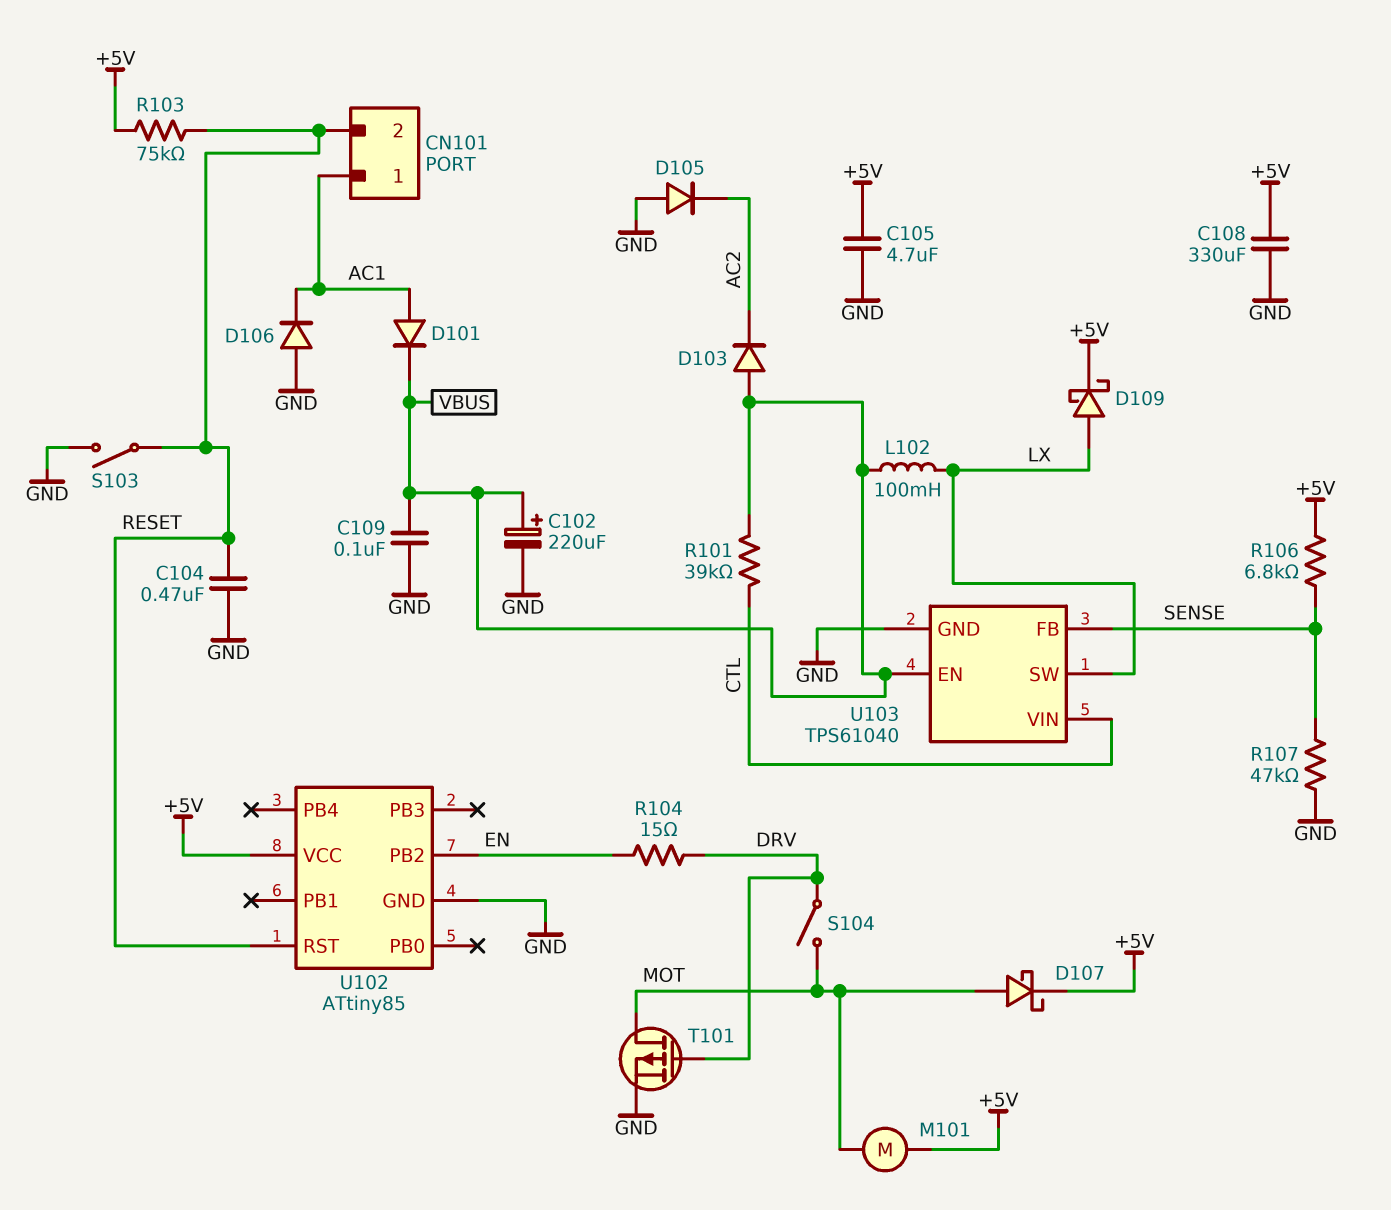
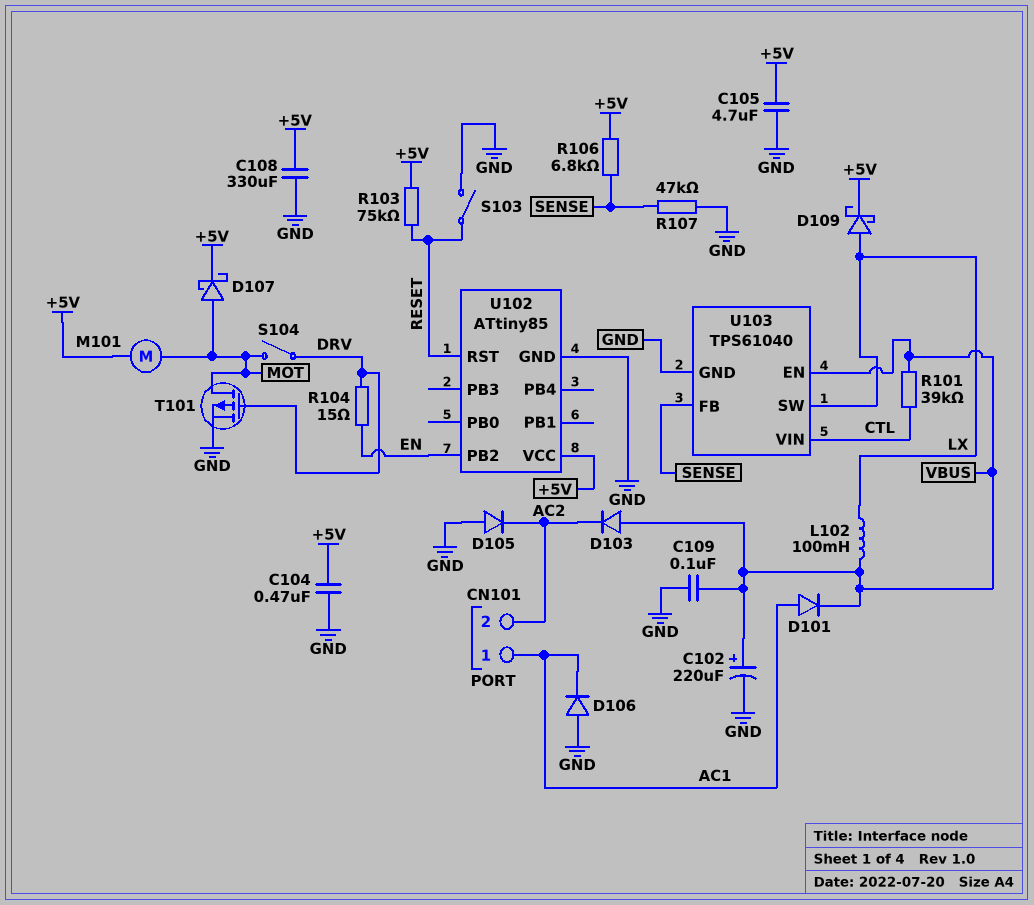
C104: 470nF (GND, RESET) -> 470nF (+5V, GND)
CN101 pin 2: RESET -> AC2

